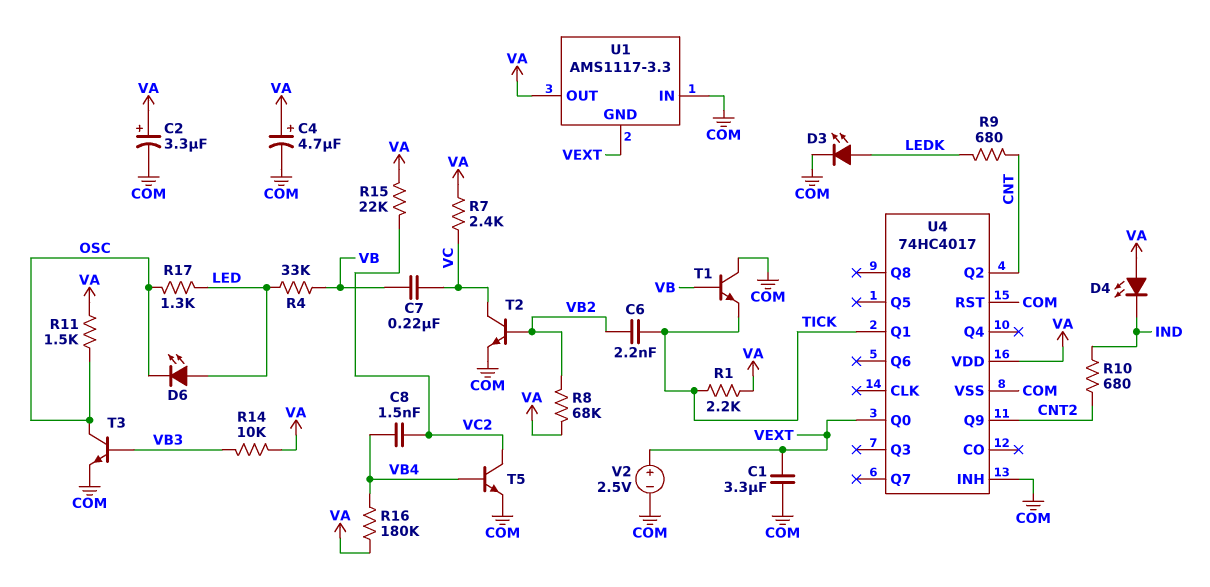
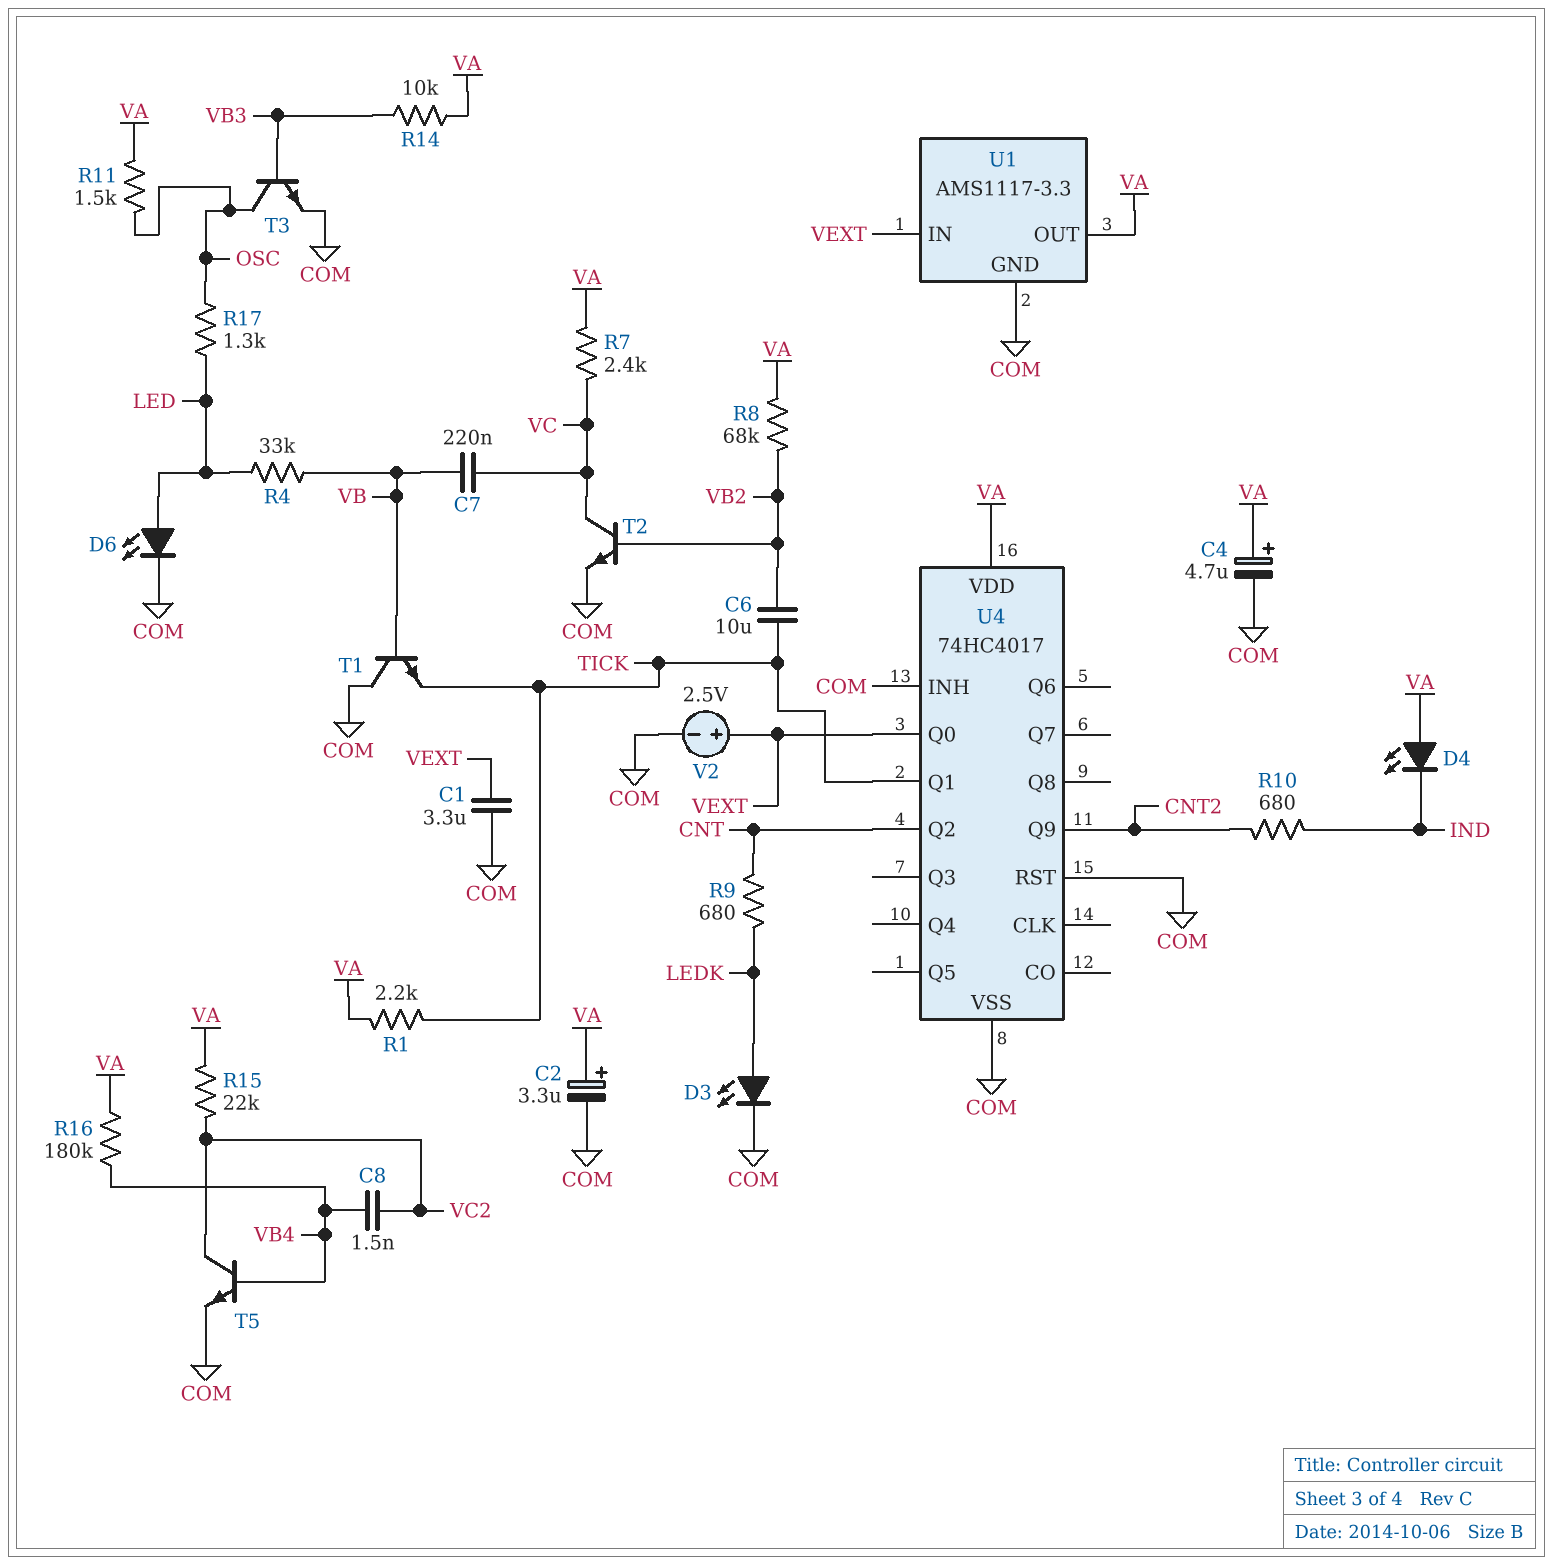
C6: 2.2nF (TICK, VB2) -> 10uF (TICK, VB2)
D6: LED (A LED, K OSC) -> LED (A LED, K COM)
U1 pin GND: VEXT -> COM
U1 pin IN: COM -> VEXT

